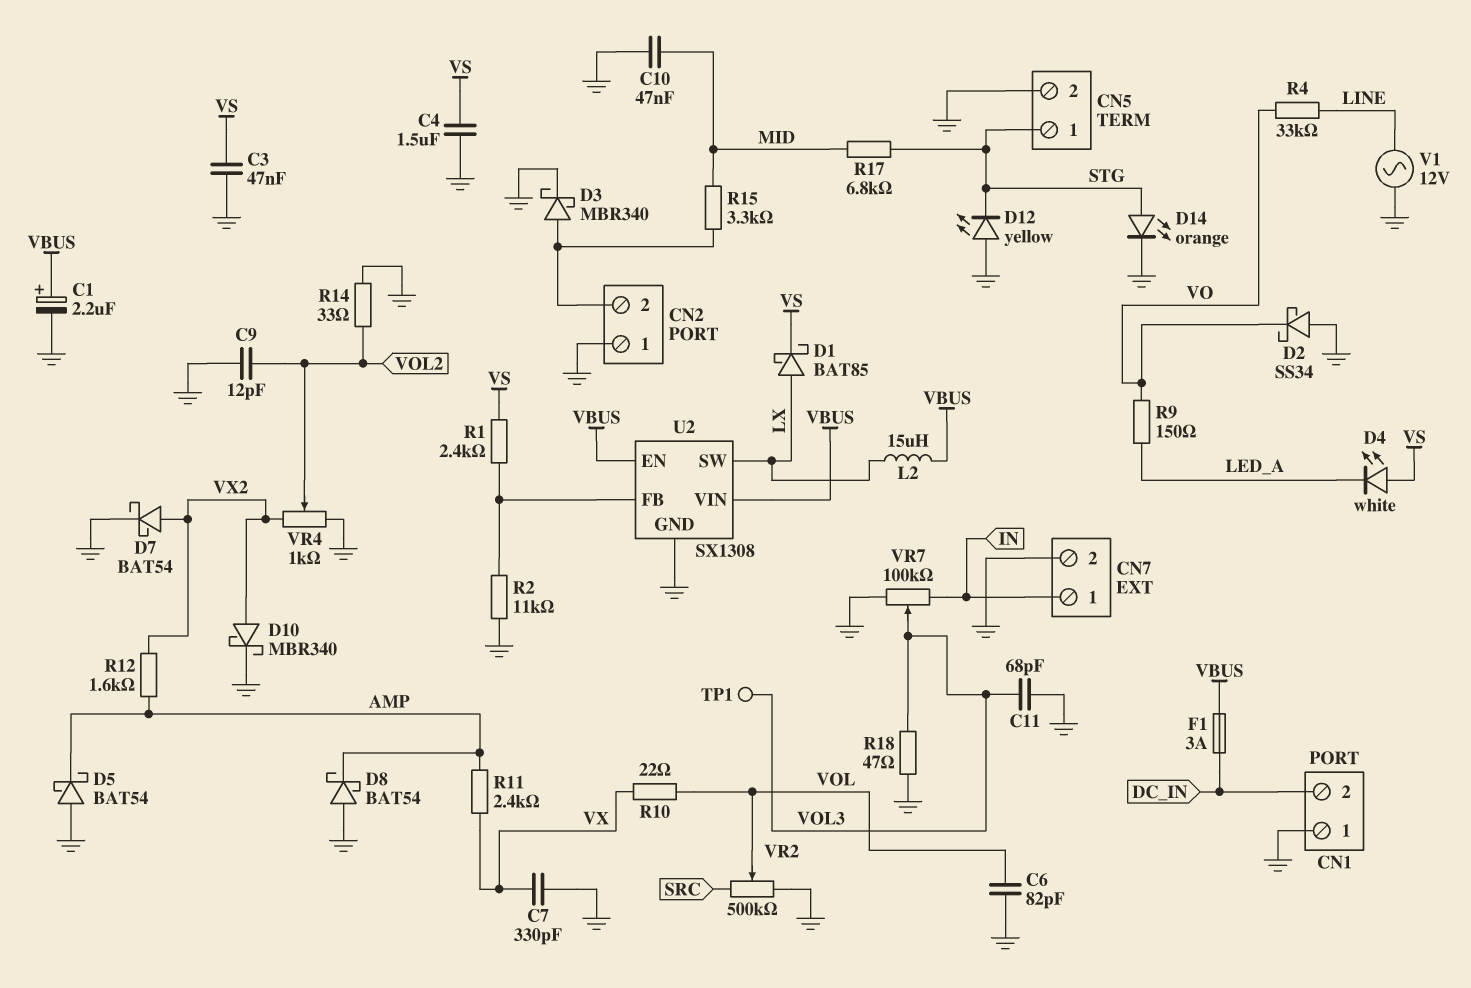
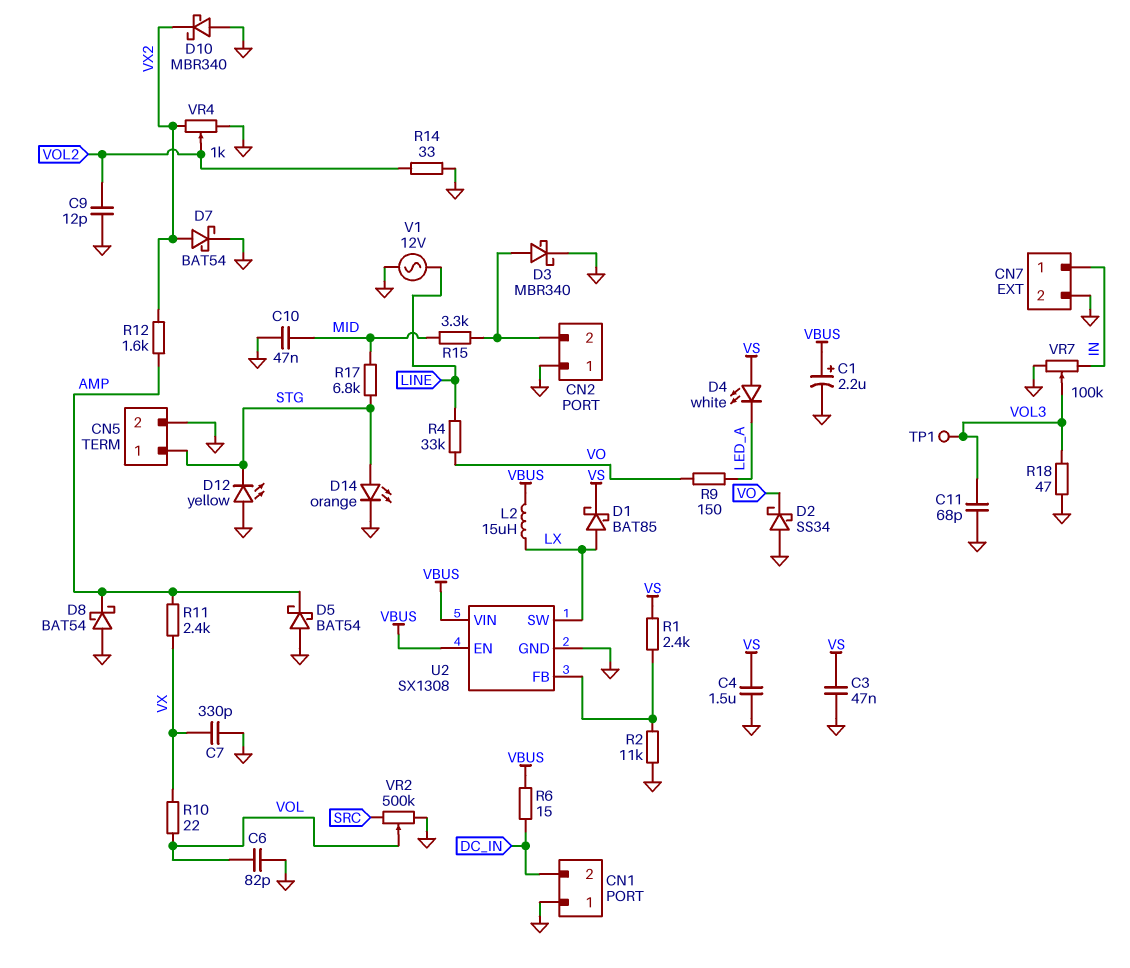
D10: schottky MBR340 (A VX2, K GND) -> schottky MBR340 (A GND, K VX2)
F1: 3A (DC_IN, VBUS) -> none
R6: none -> 15 (DC_IN, VBUS)

